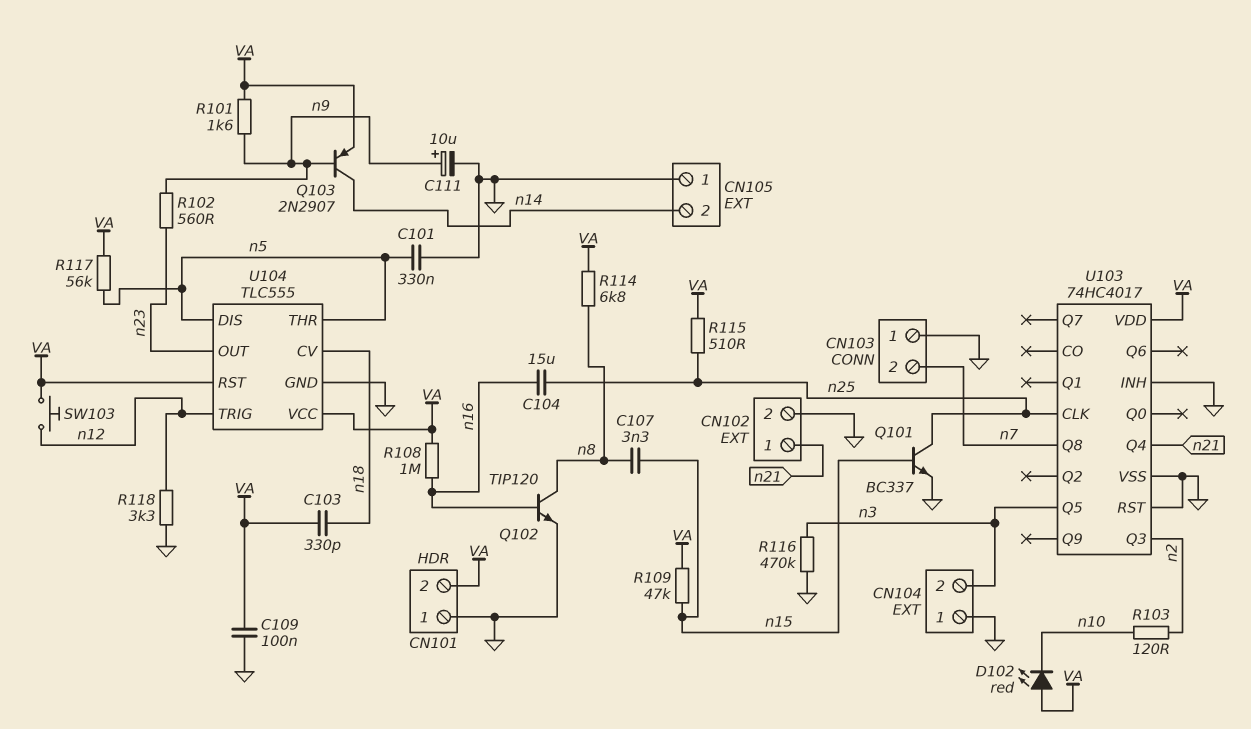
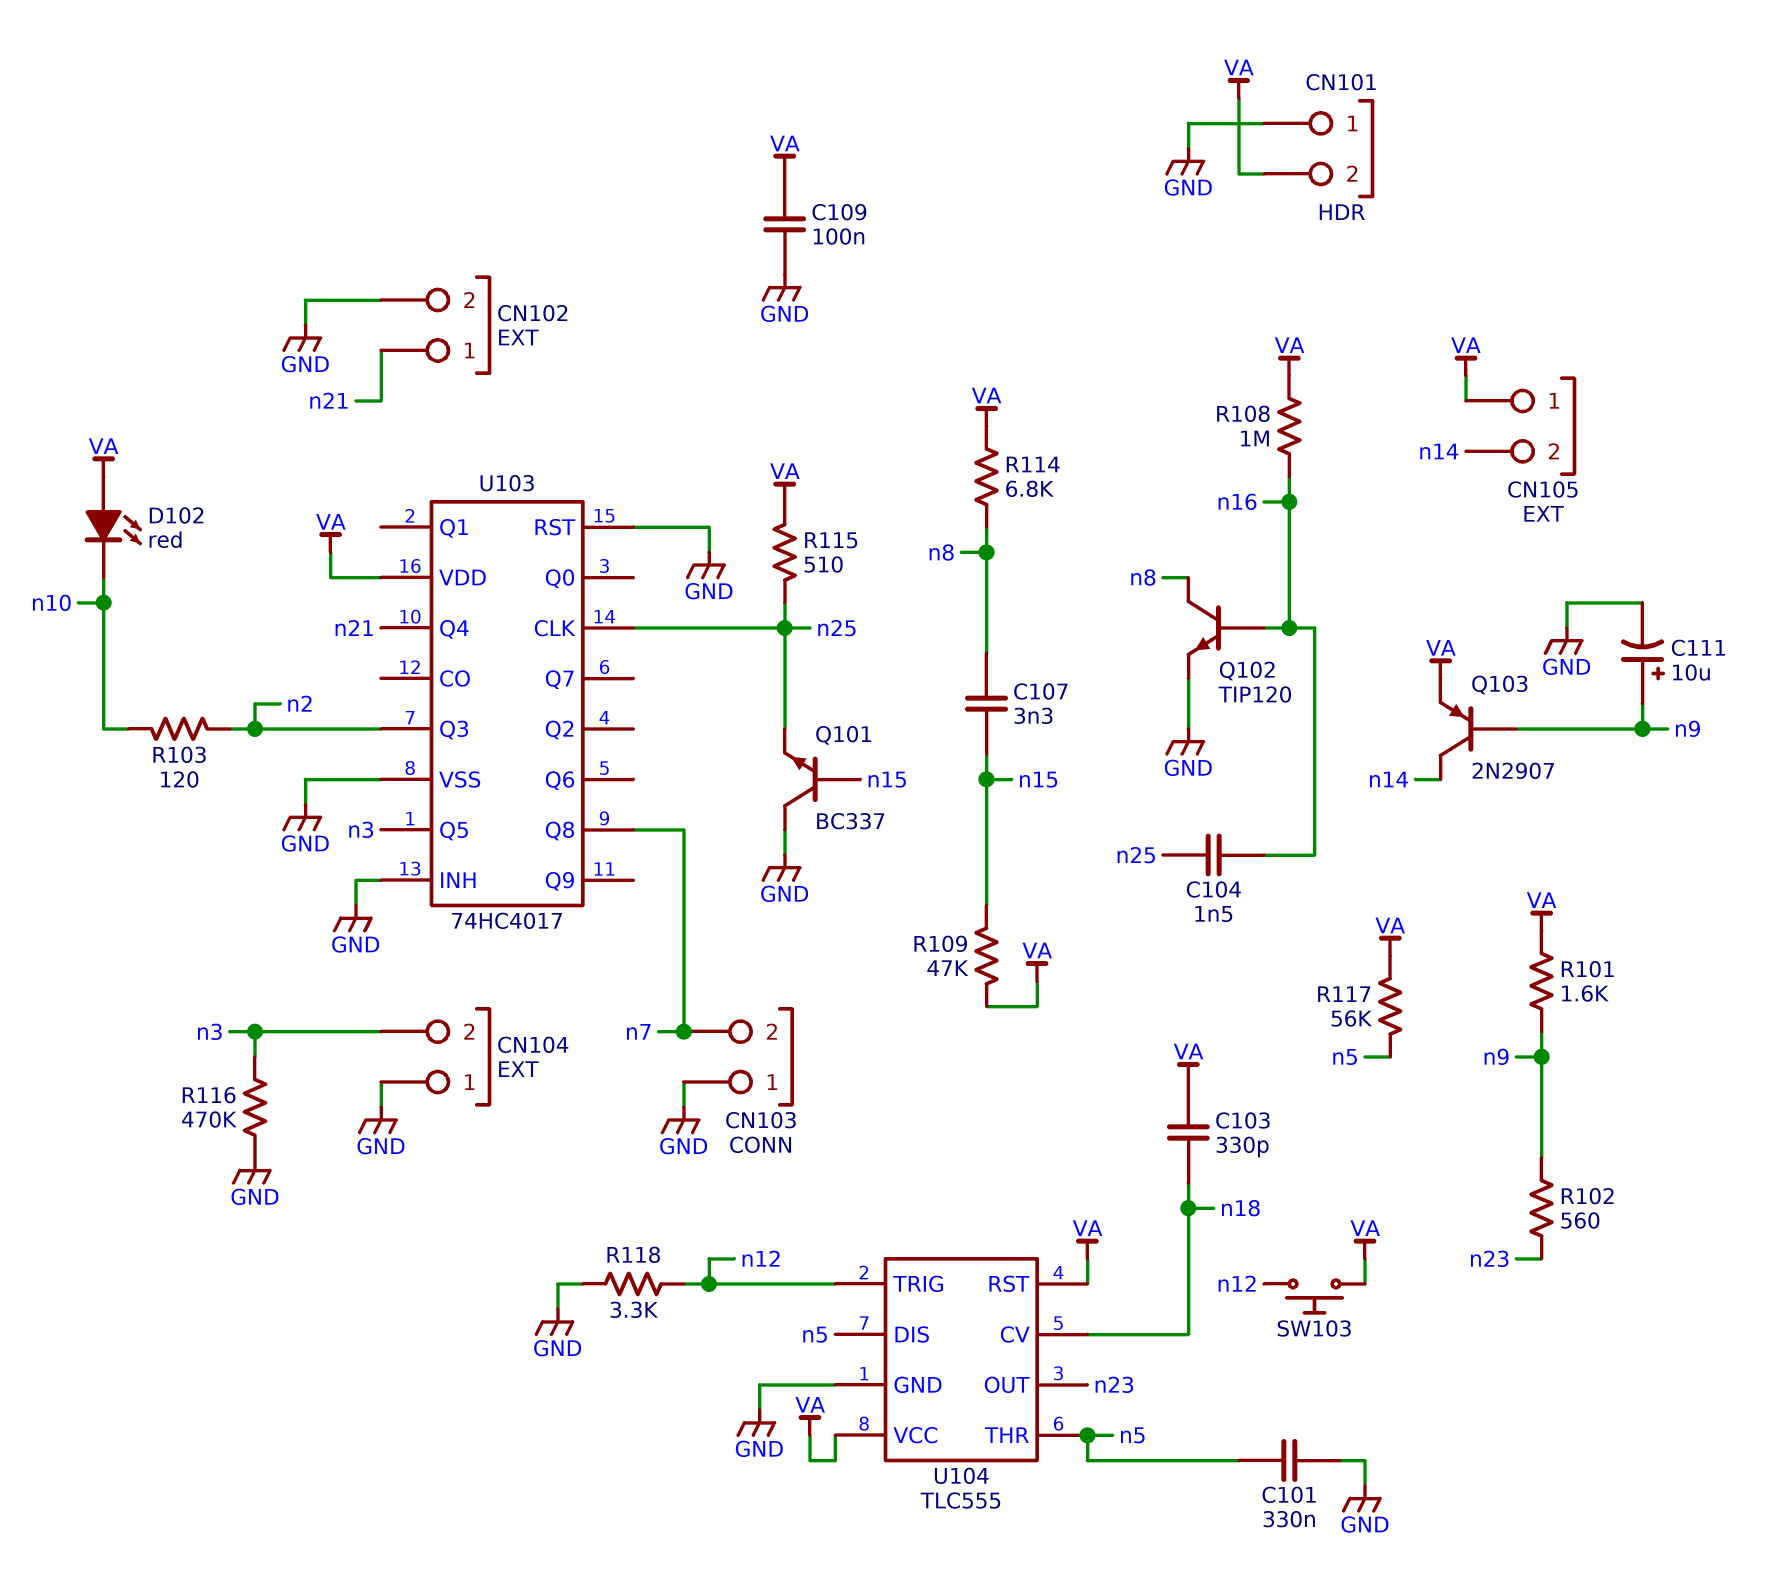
C104: 15uF (n16, n25) -> 1.5nF (n16, n25)
CN105 pin 1: GND -> VA
Q101: NPN BC337 (B n15, C n25, E GND) -> NPN BC337 (B n15, C GND, E n25)

